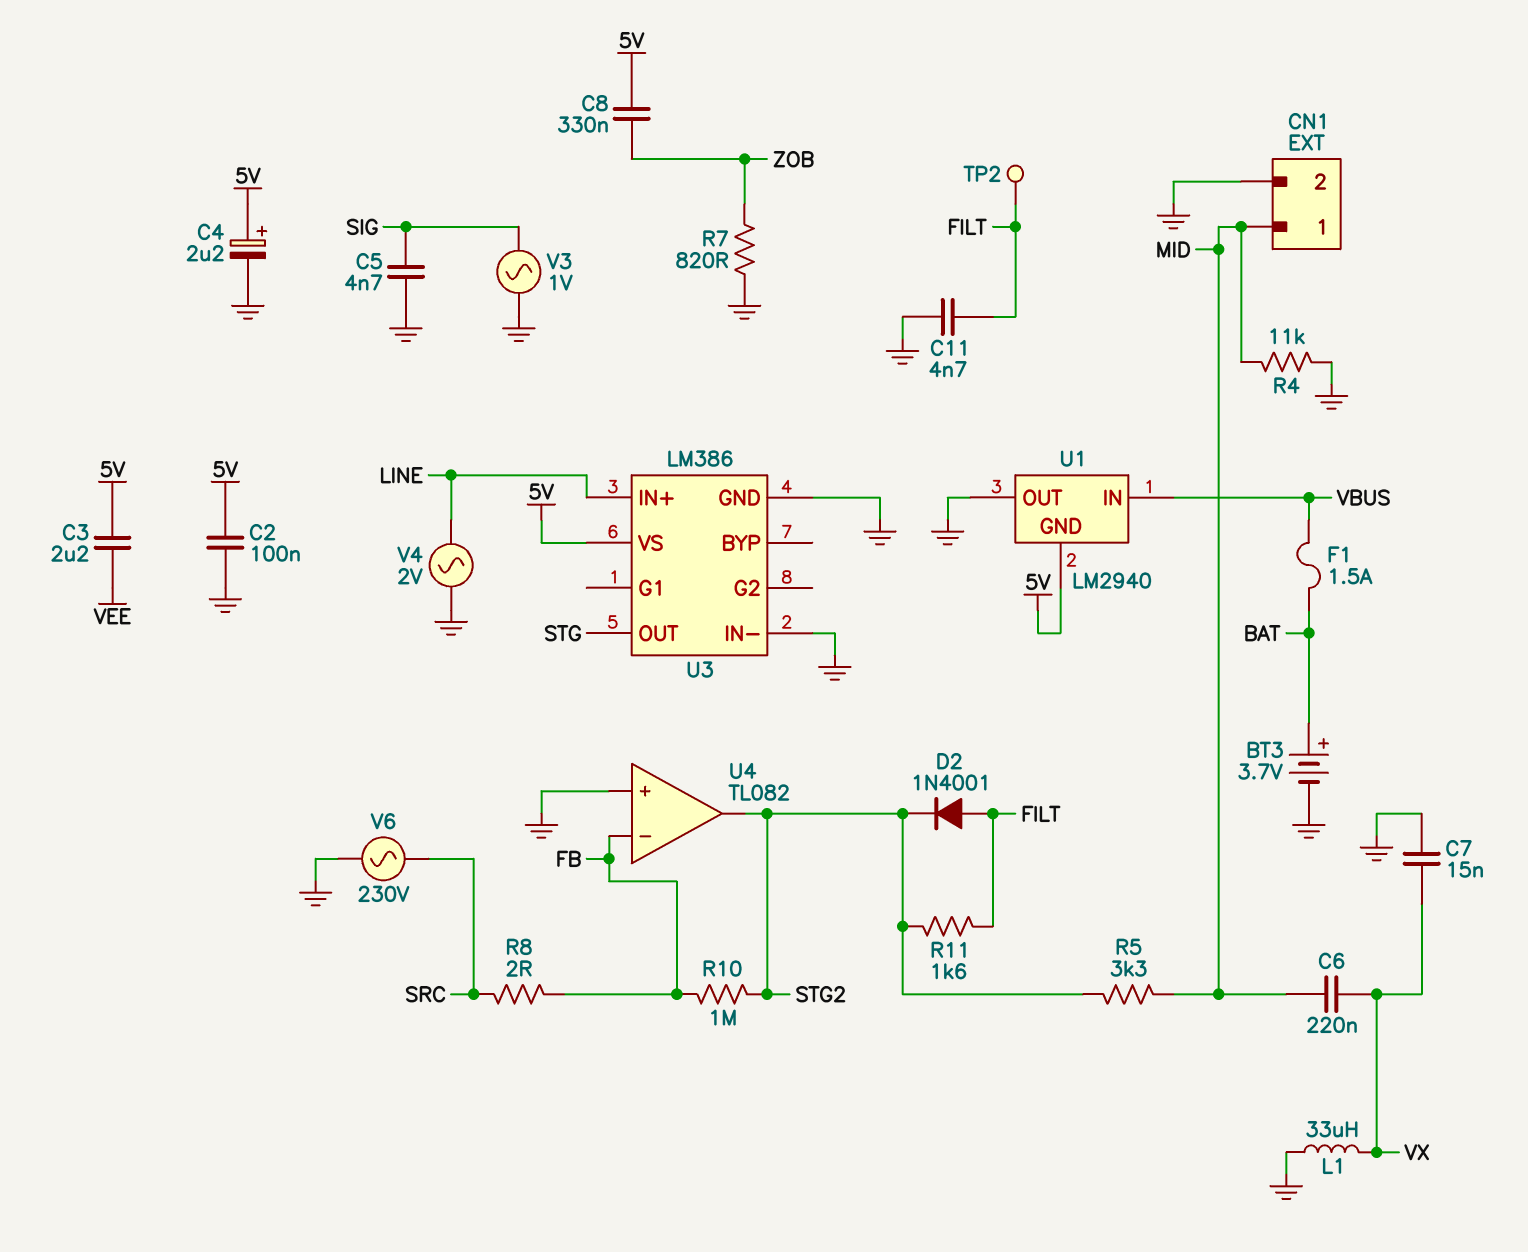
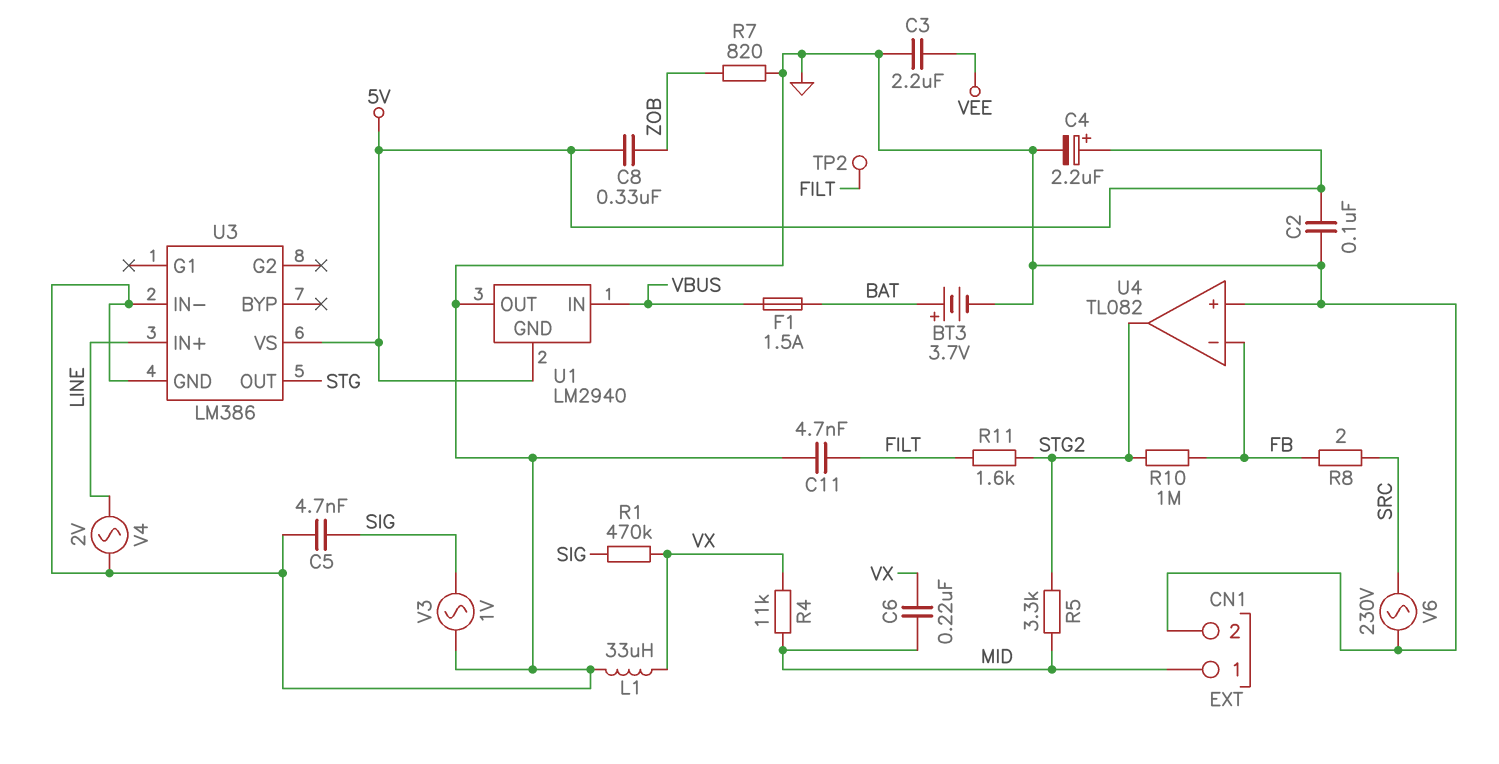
C3: 2.2uF (5V, VEE) -> 2.2uF (GND, VEE)
C7: 15nF (GND, VX) -> none
D2: diode 1N4001 (A FILT, K STG2) -> none
R1: none -> 470k (SIG, VX)
R4: 11k (GND, MID) -> 11k (MID, VX)

